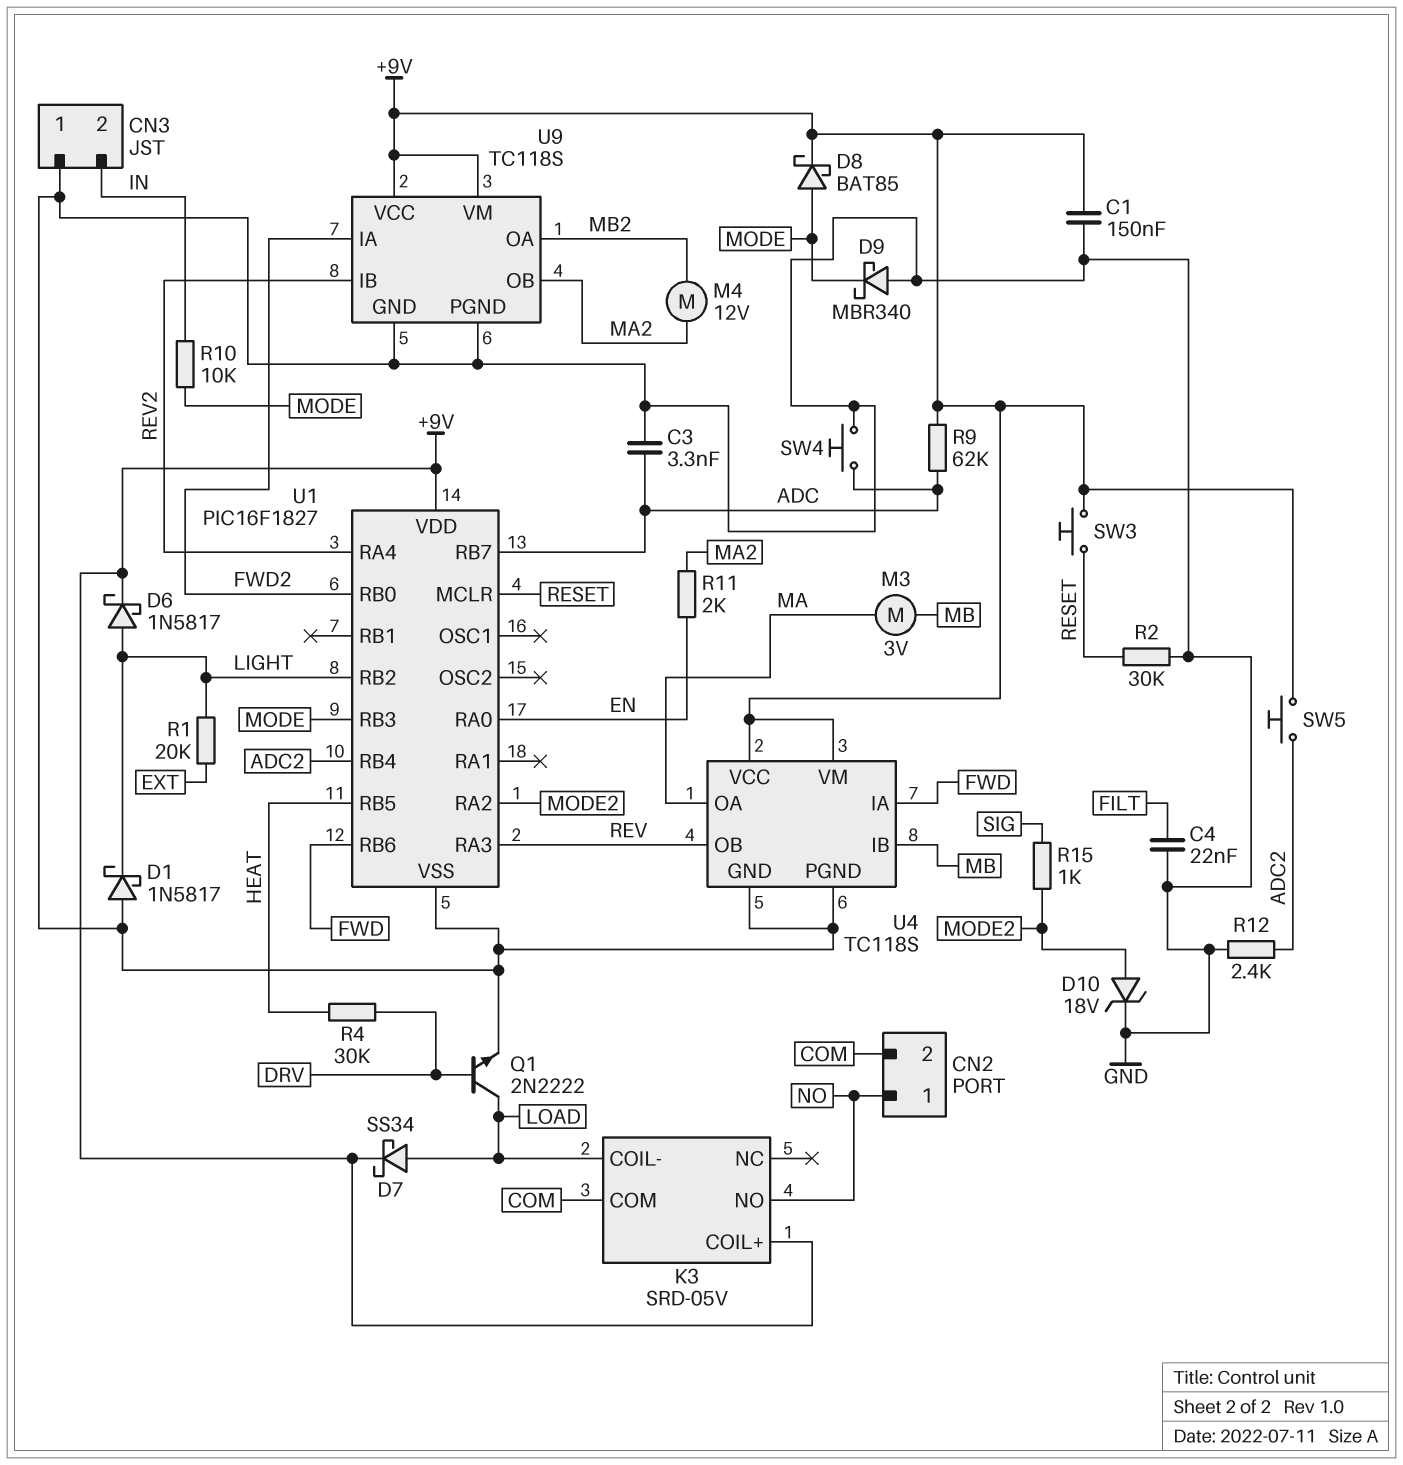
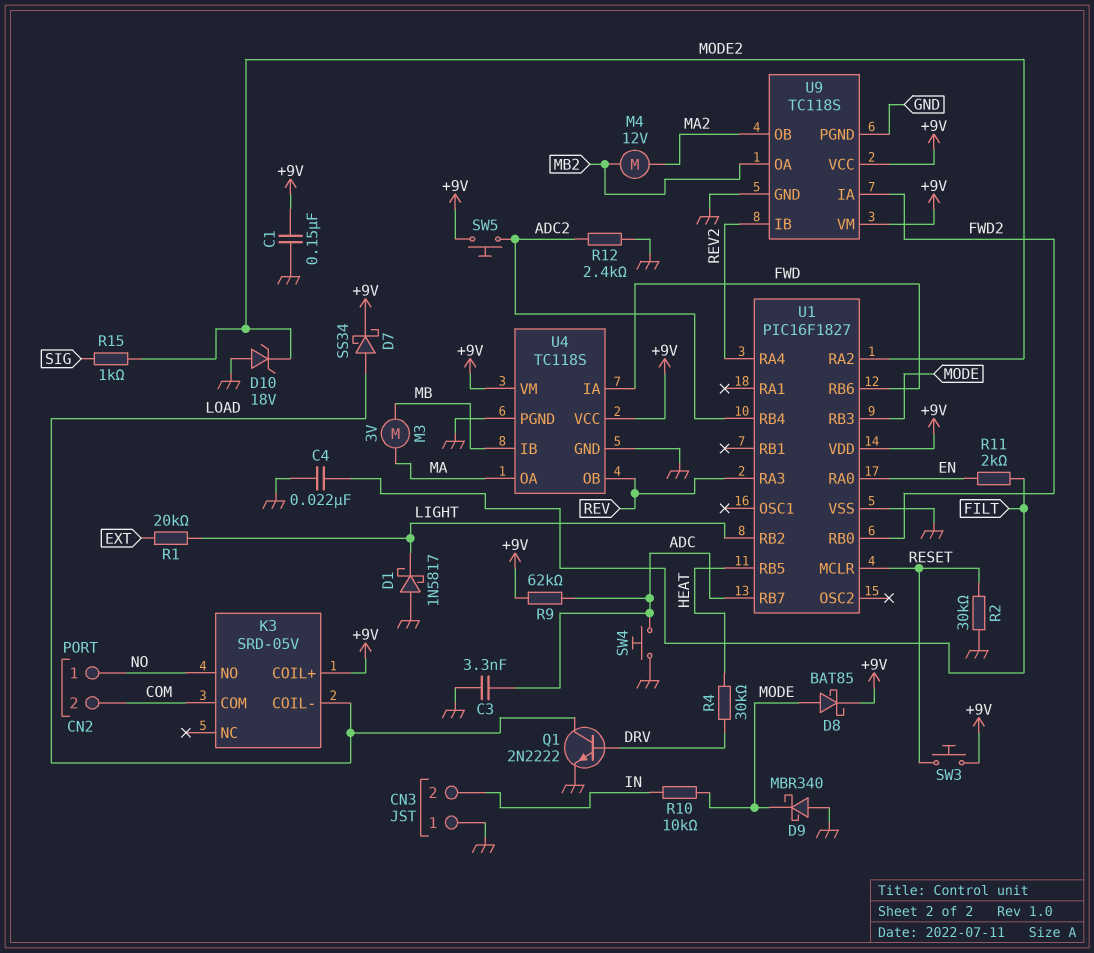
D6: schottky 1N5817 (A LIGHT, K +9V) -> none
D10: zener 18V (A MODE2, K GND) -> zener 18V (A GND, K MODE2)
R11: 2k (EN, MA2) -> 2k (EN, FILT)

